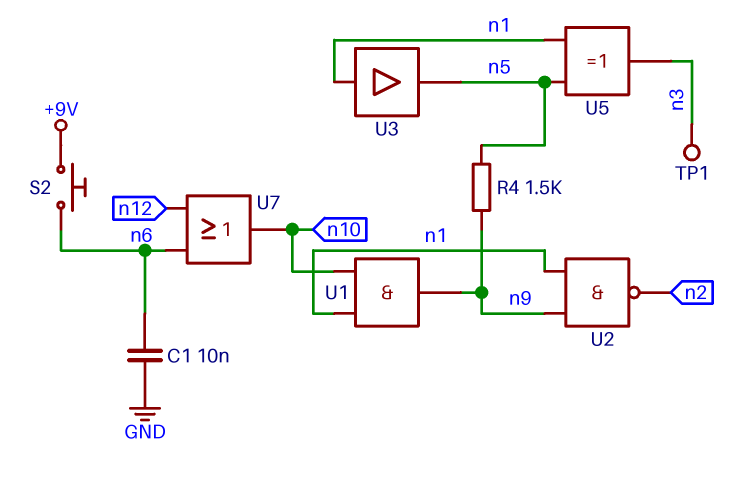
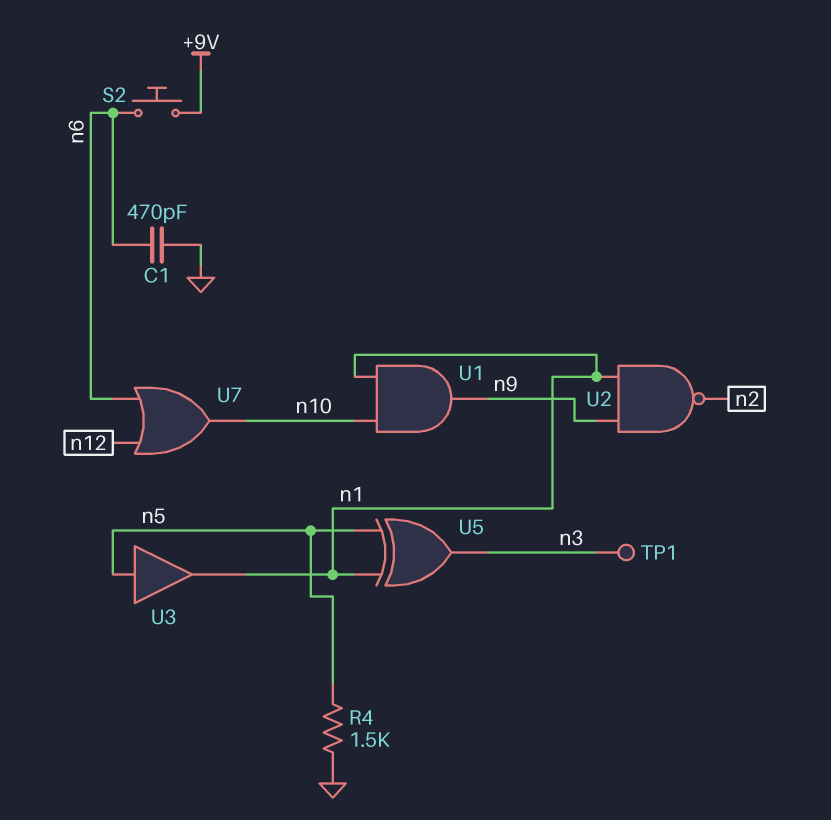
C1: 10nF (GND, n6) -> 470pF (GND, n6)
R4: 1.5k (n5, n9) -> 1.5k (GND, n5)
U3: buffer (in n1, out n5) -> buffer (in n5, out n1)

